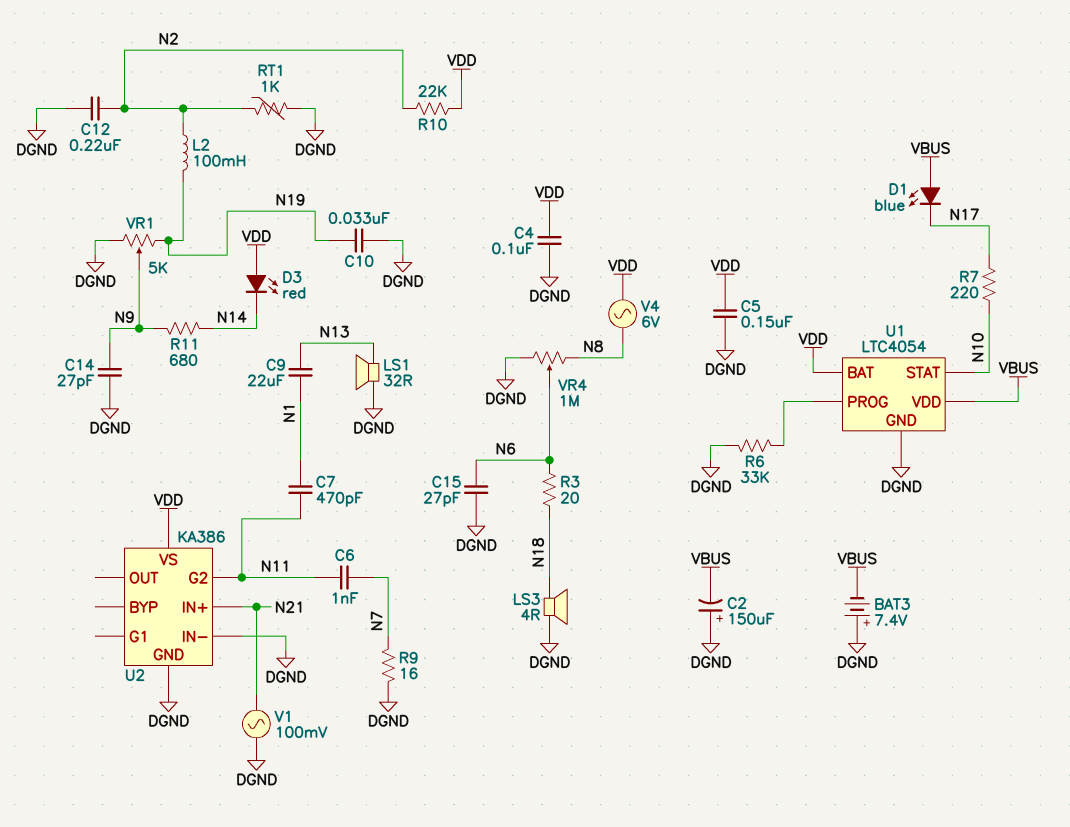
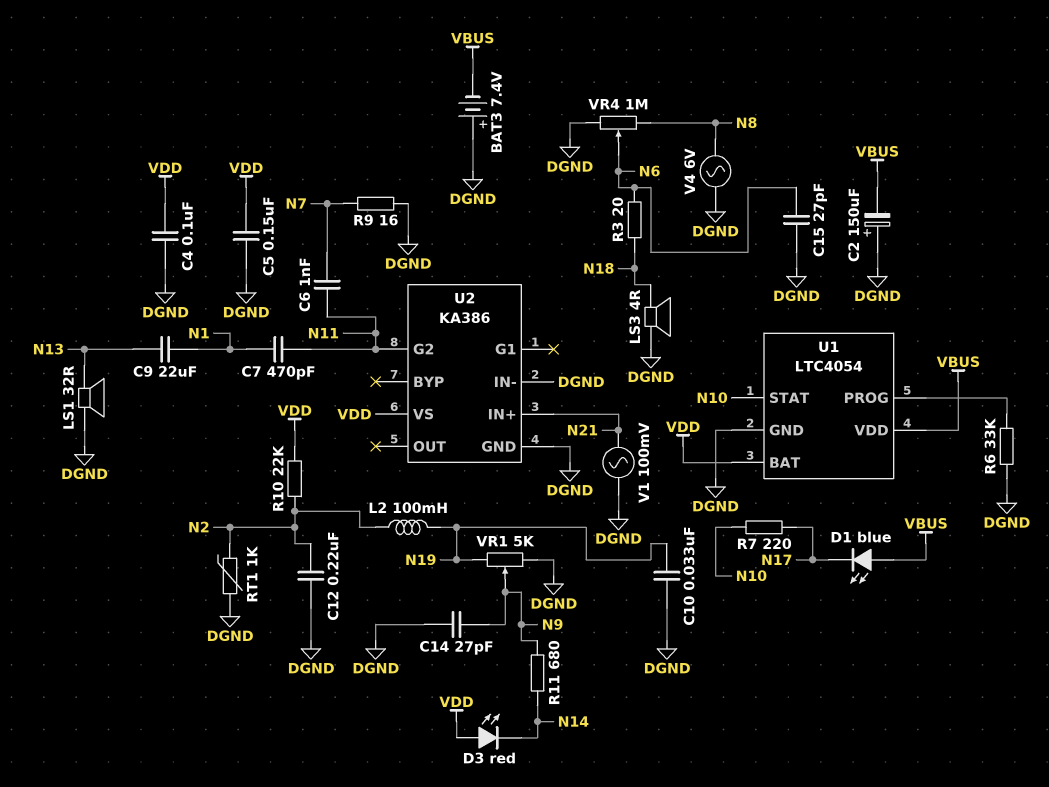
V4: AC 6V (N8, VDD) -> AC 6V (DGND, N8)

